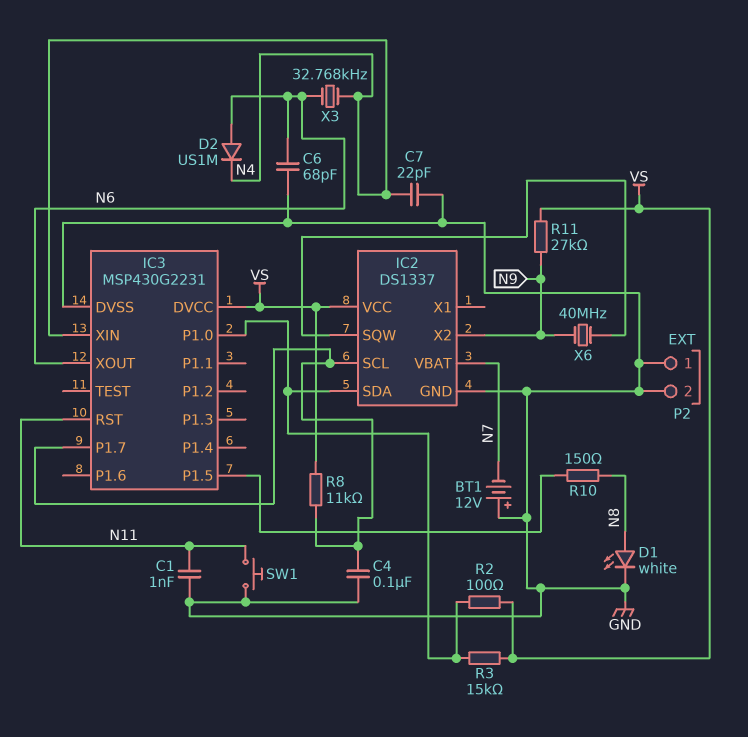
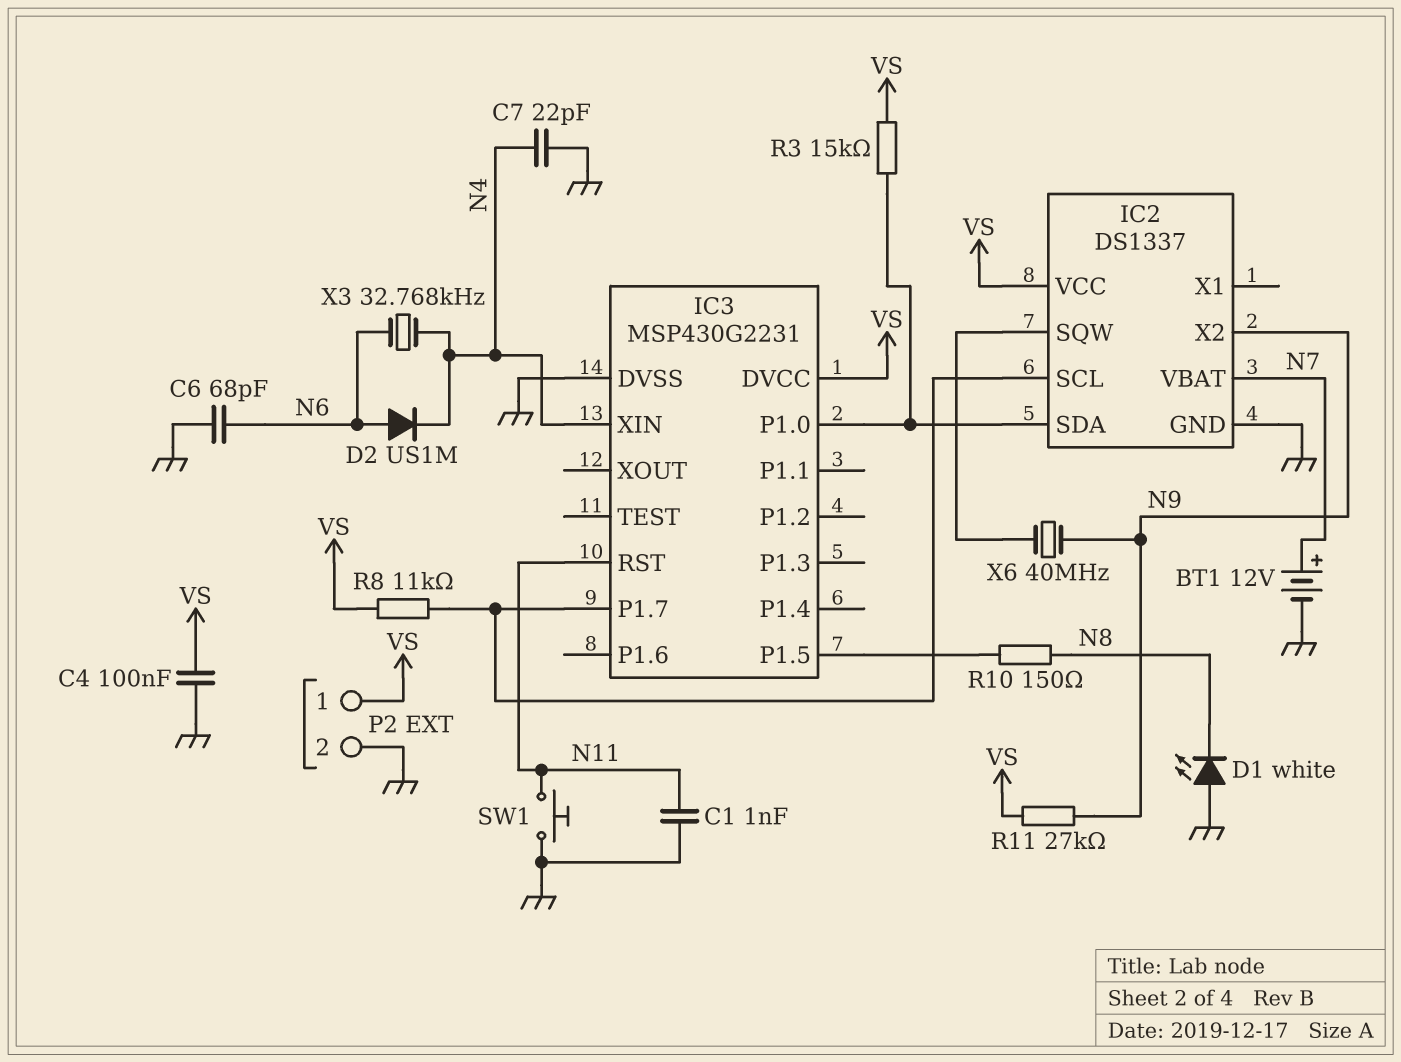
BT1: 12V (plus GND, minus N7) -> 12V (plus N7, minus GND)
C4: 100nF (GND, IC2/SCL) -> 100nF (GND, VS)
D1: LED white (A N8, K GND) -> LED white (A GND, K N8)
IC3 pin XOUT: N6 -> none
P2 pin 1: GND -> VS
R2: 100 (IC2/SDA, VS) -> none

